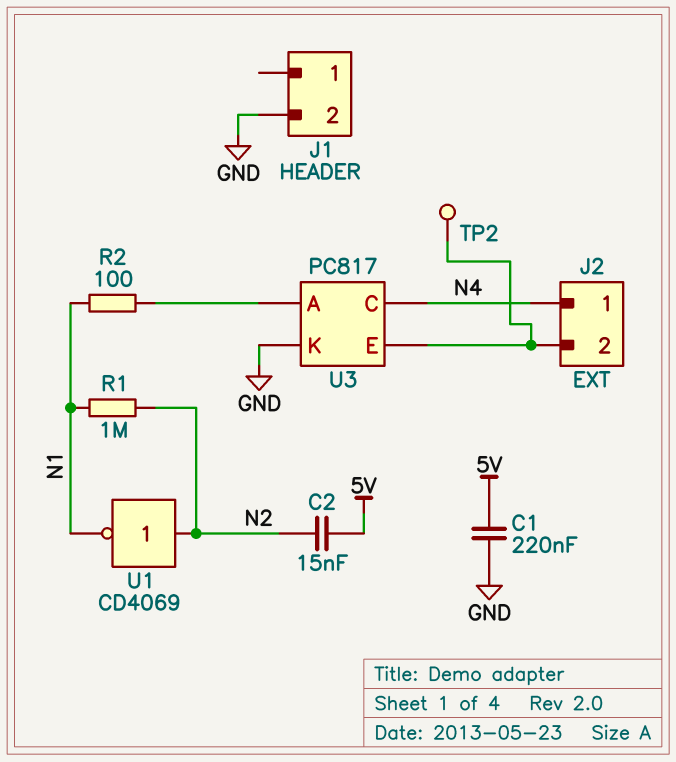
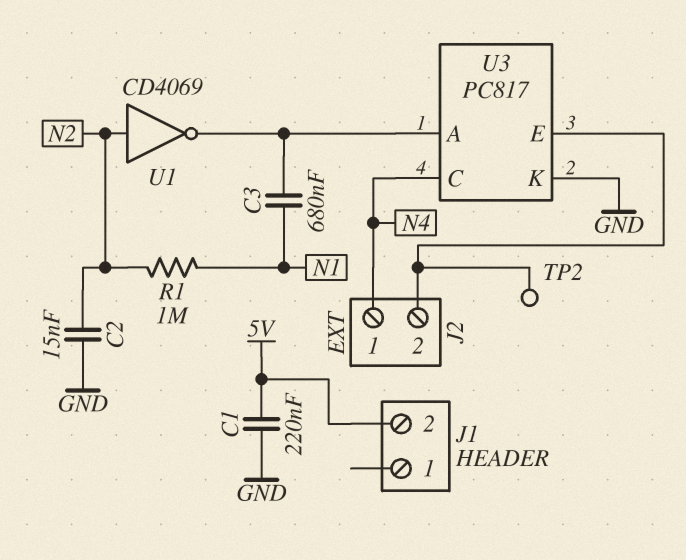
C2: 15nF (5V, N2) -> 15nF (GND, N2)
C3: none -> 680nF (N1, U3/A)
J1 pin 2: GND -> 5V
R2: 100 (N1, U3/A) -> none
U1: NOT CD4069 (in N2, out N1) -> NOT CD4069 (in N2, out U3/A)

